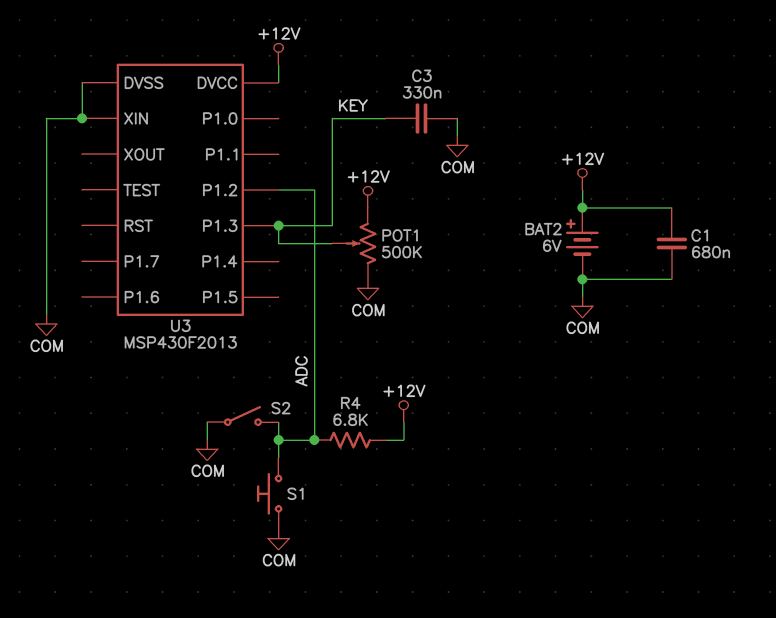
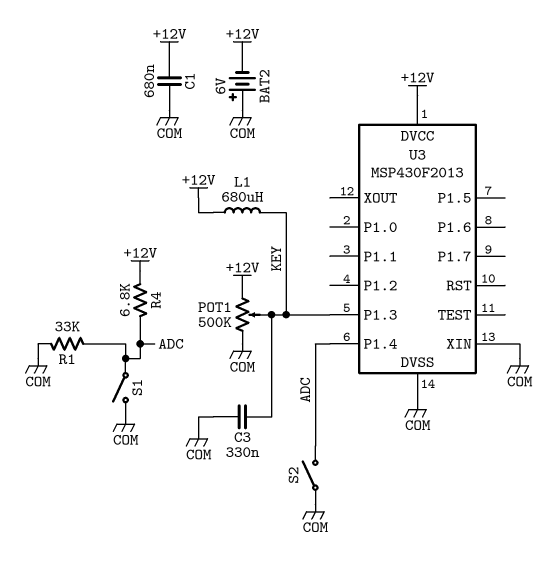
BAT2: 6V (plus +12V, minus COM) -> 6V (plus COM, minus +12V)
L1: none -> 680uH (+12V, KEY)
R1: none -> 33k (ADC, COM)
S1: button (ADC, COM) -> switch (ADC, COM)
U3 pin P1.2: ADC -> none
U3 pin P1.4: none -> ADC

